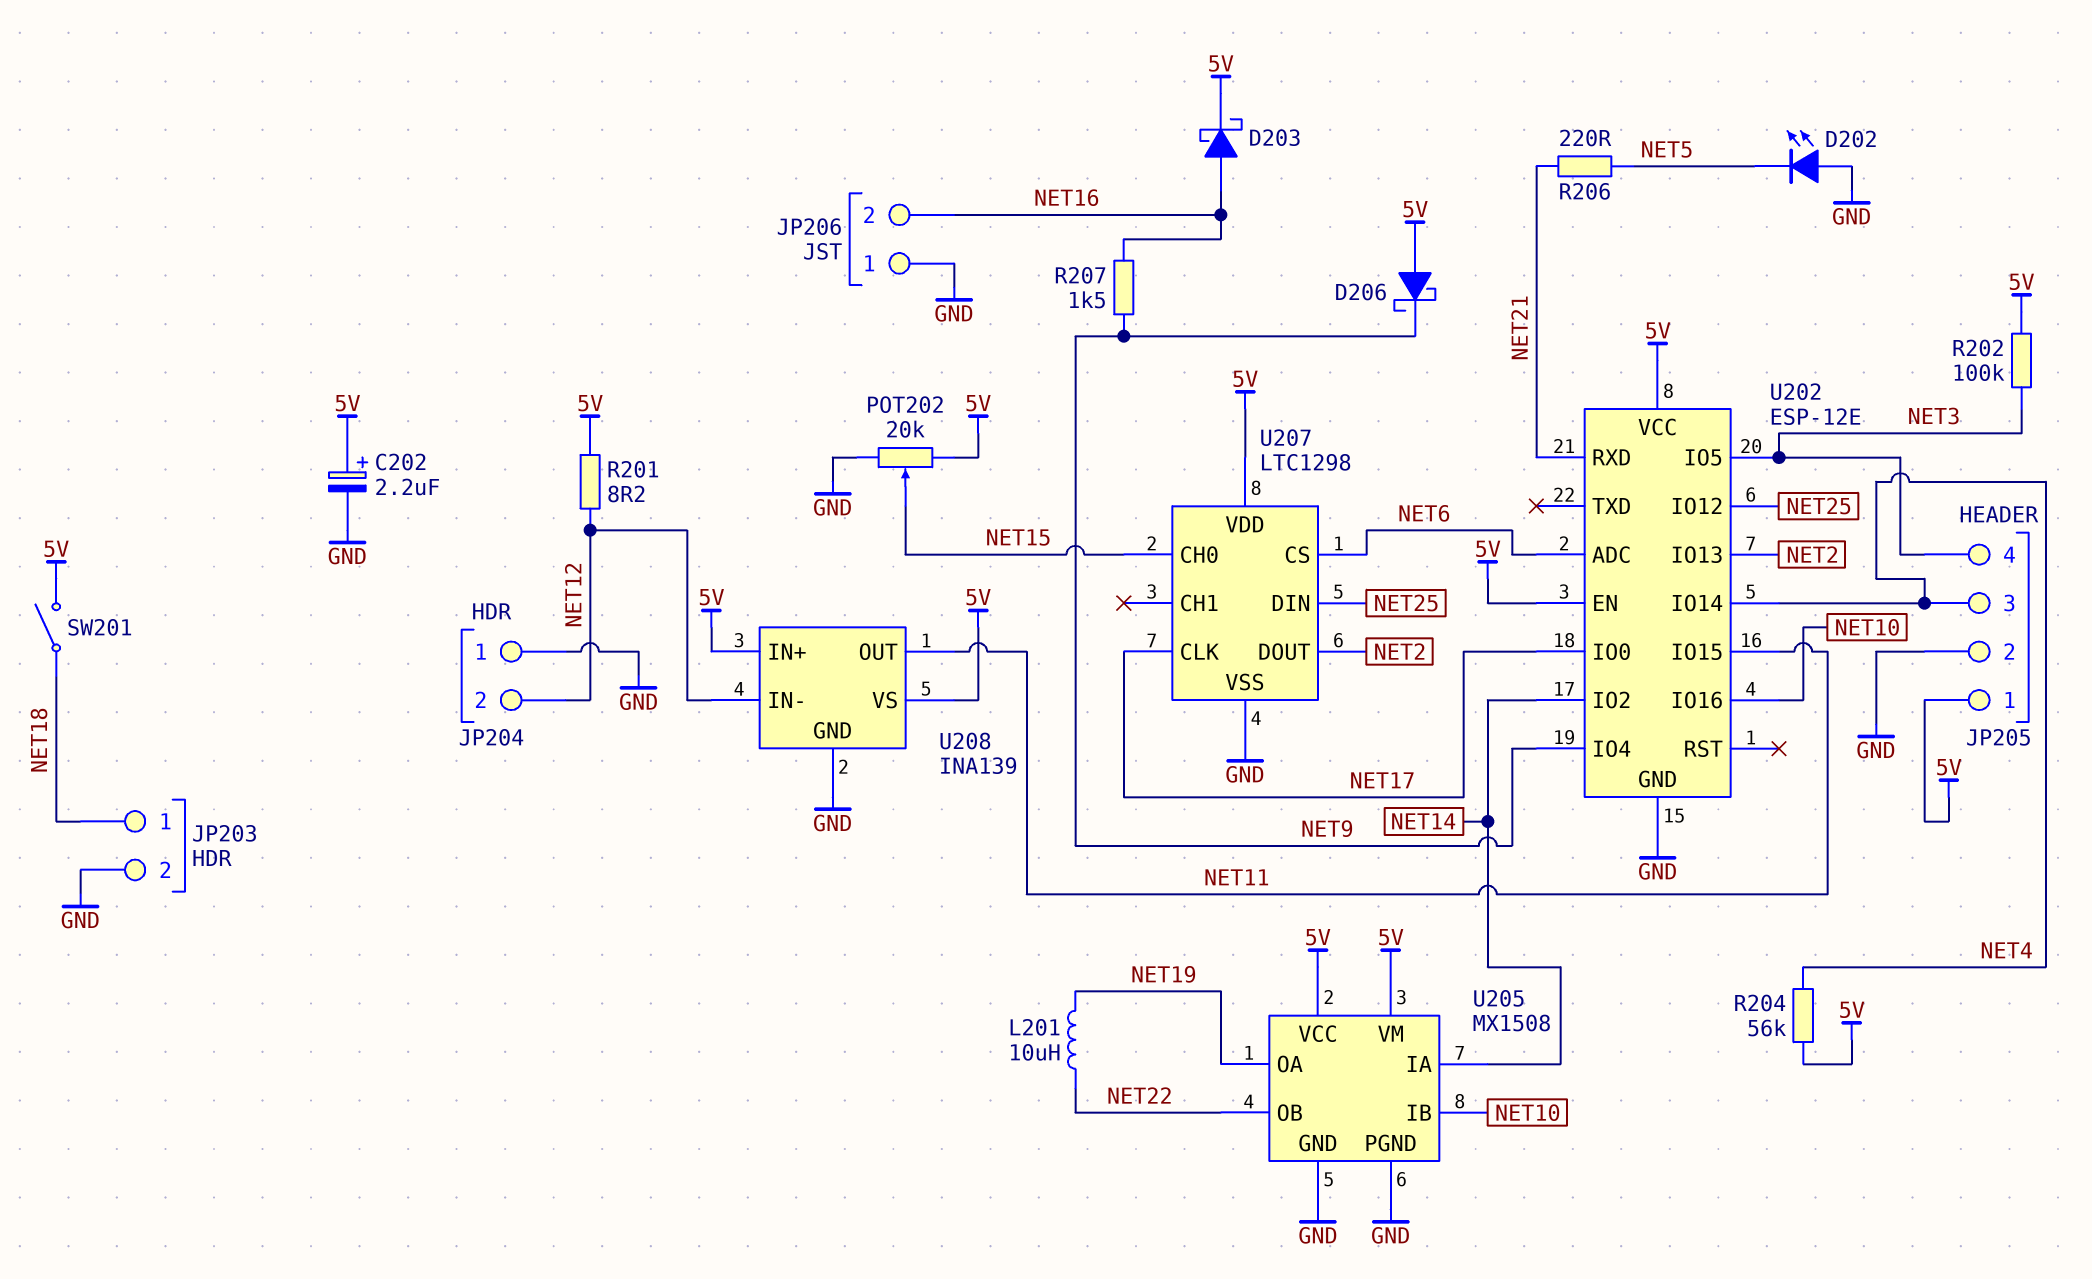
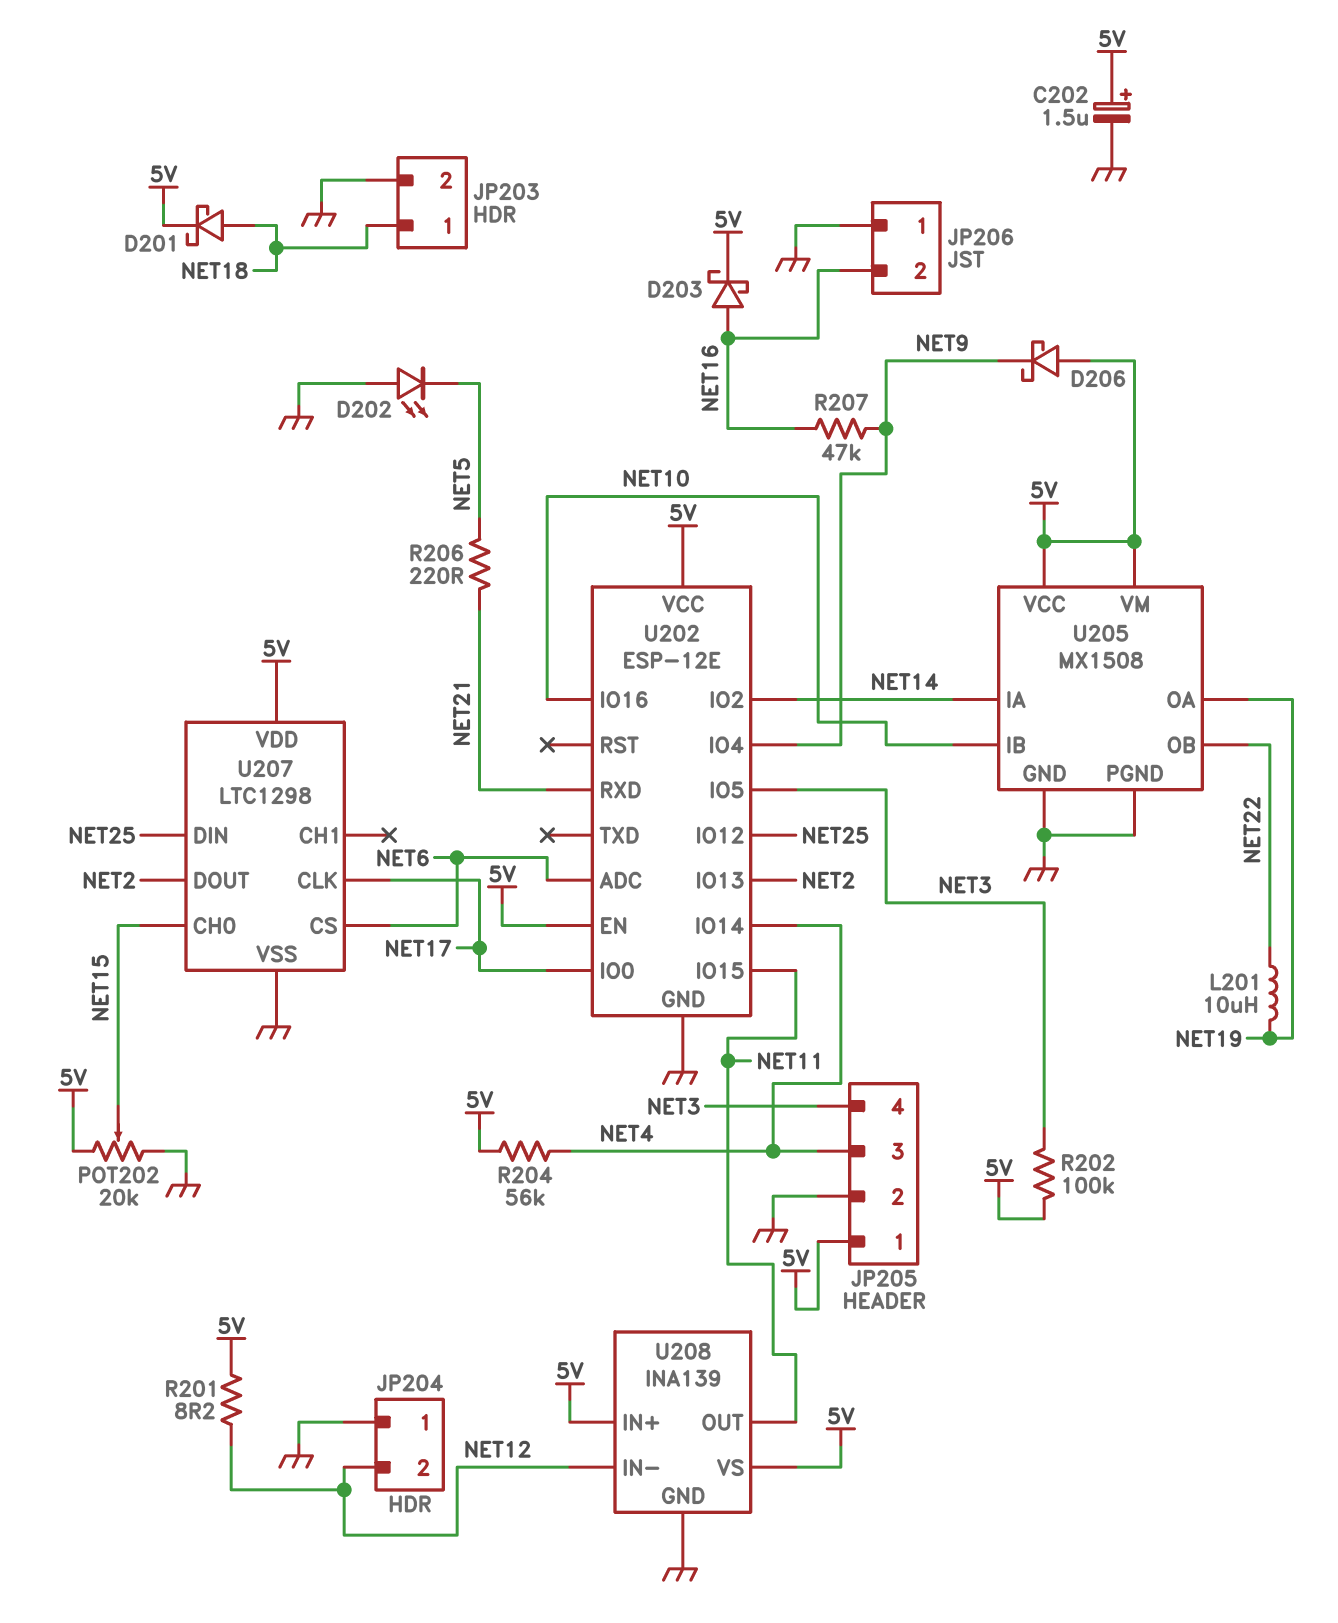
C202: 2.2uF (plus 5V, minus GND) -> 1.5uF (plus 5V, minus GND)
D201: none -> schottky (A NET18, K 5V)
R207: 1.5k (NET9, NET16) -> 47k (NET9, NET16)
SW201: switch (5V, NET18) -> none

